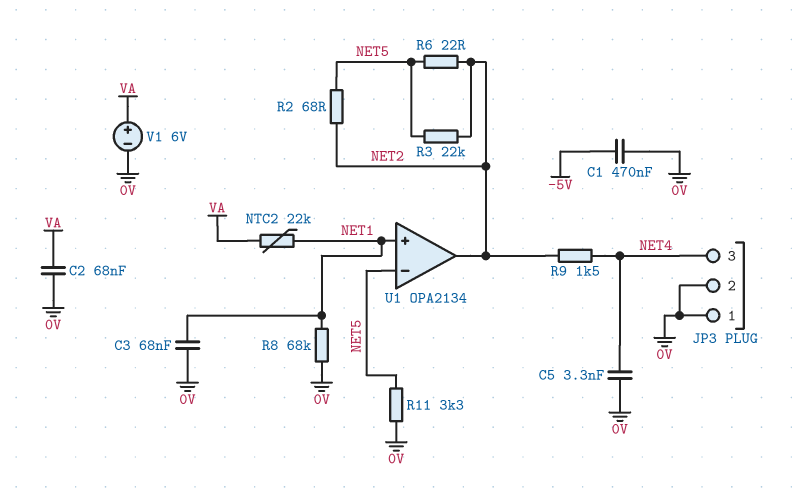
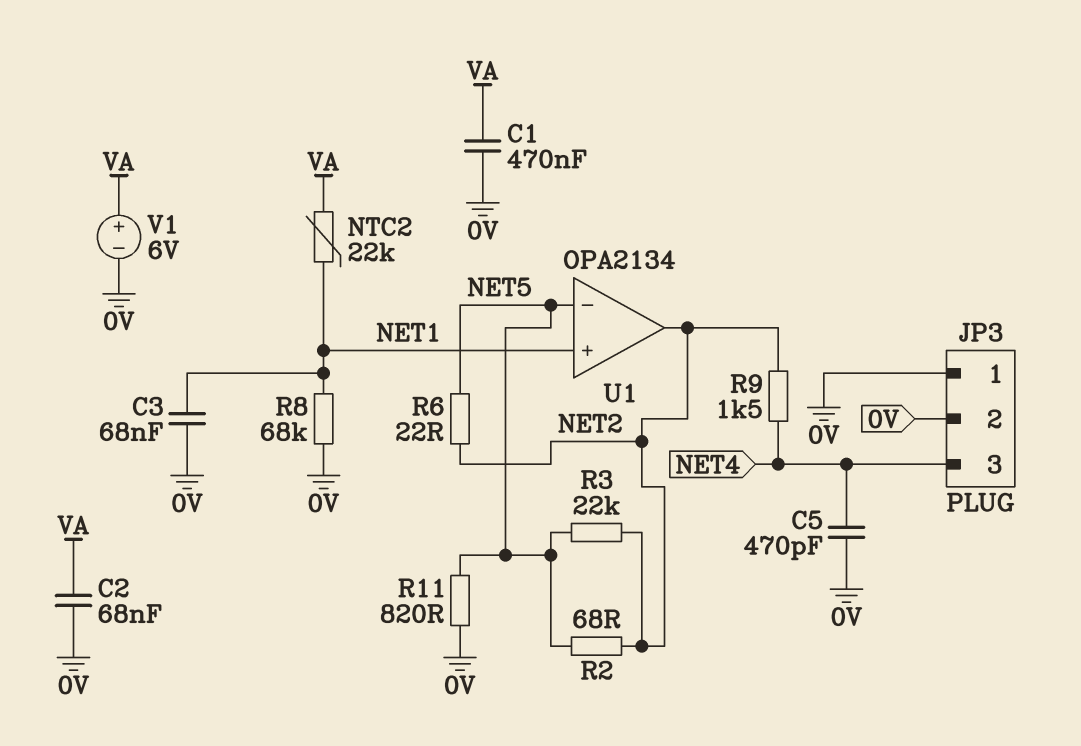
C1: 470nF (-5V, 0V) -> 470nF (0V, VA)
C5: 3.3nF (0V, NET4) -> 470pF (0V, NET4)
R11: 3.3k (0V, NET5) -> 820 (0V, NET5)

